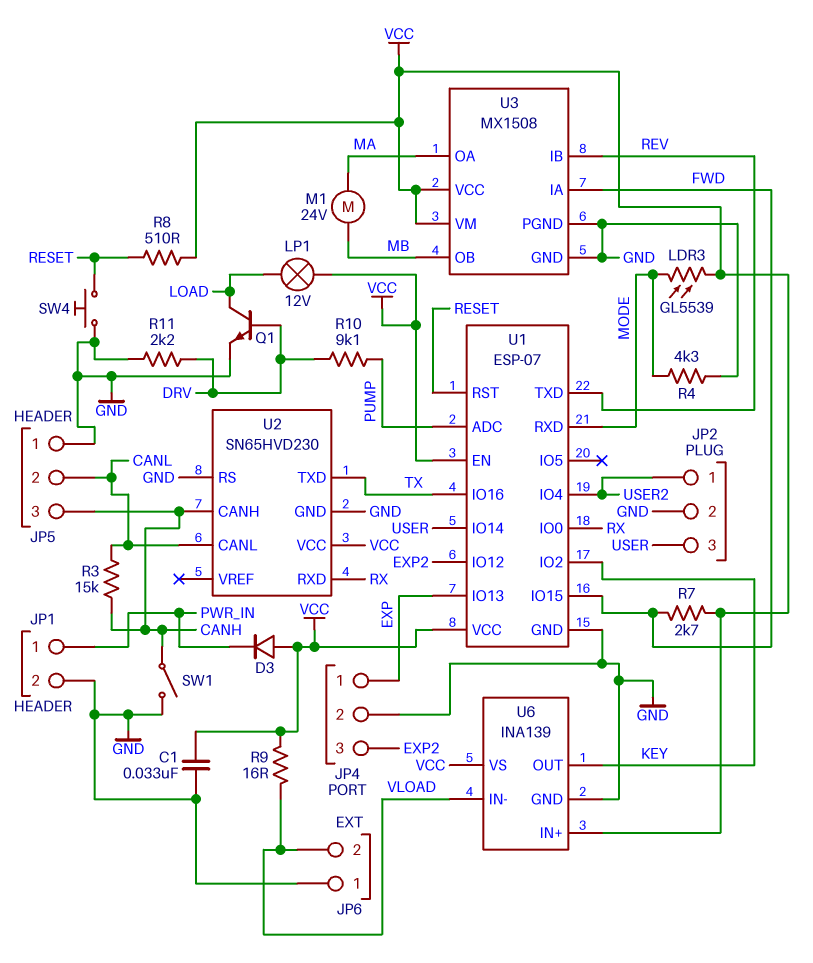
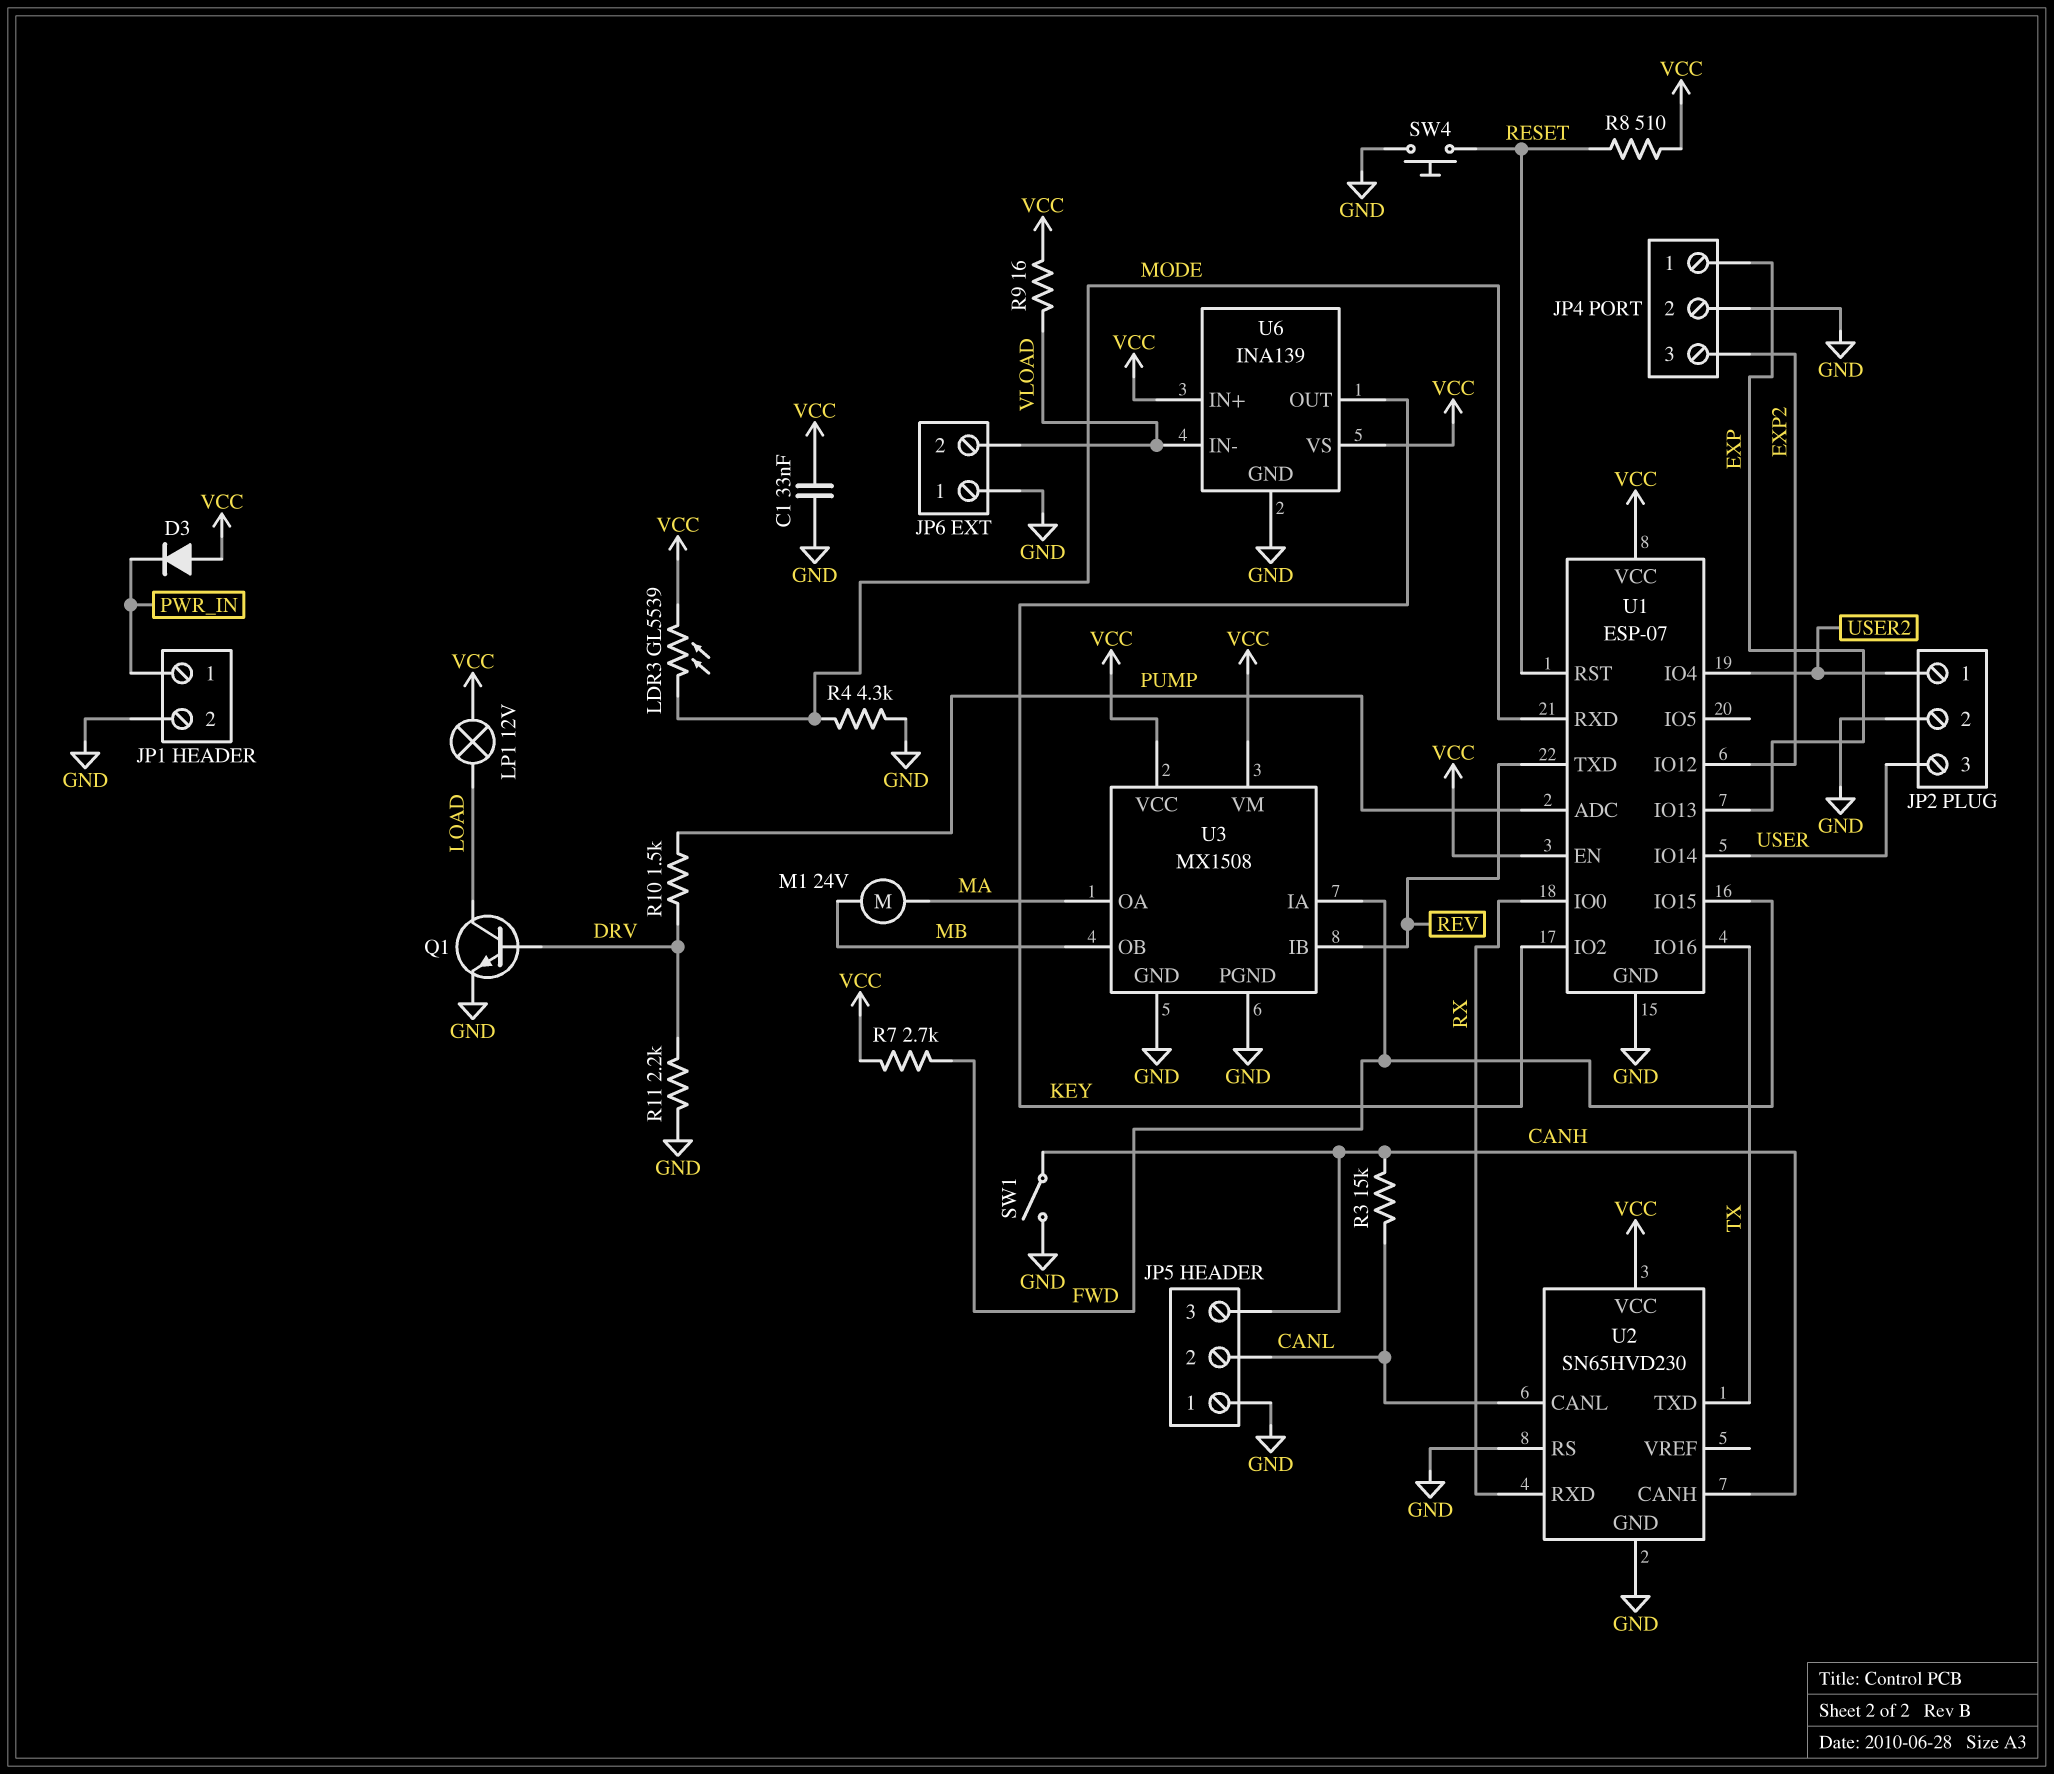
R10: 9.1k (DRV, PUMP) -> 1.5k (DRV, PUMP)

